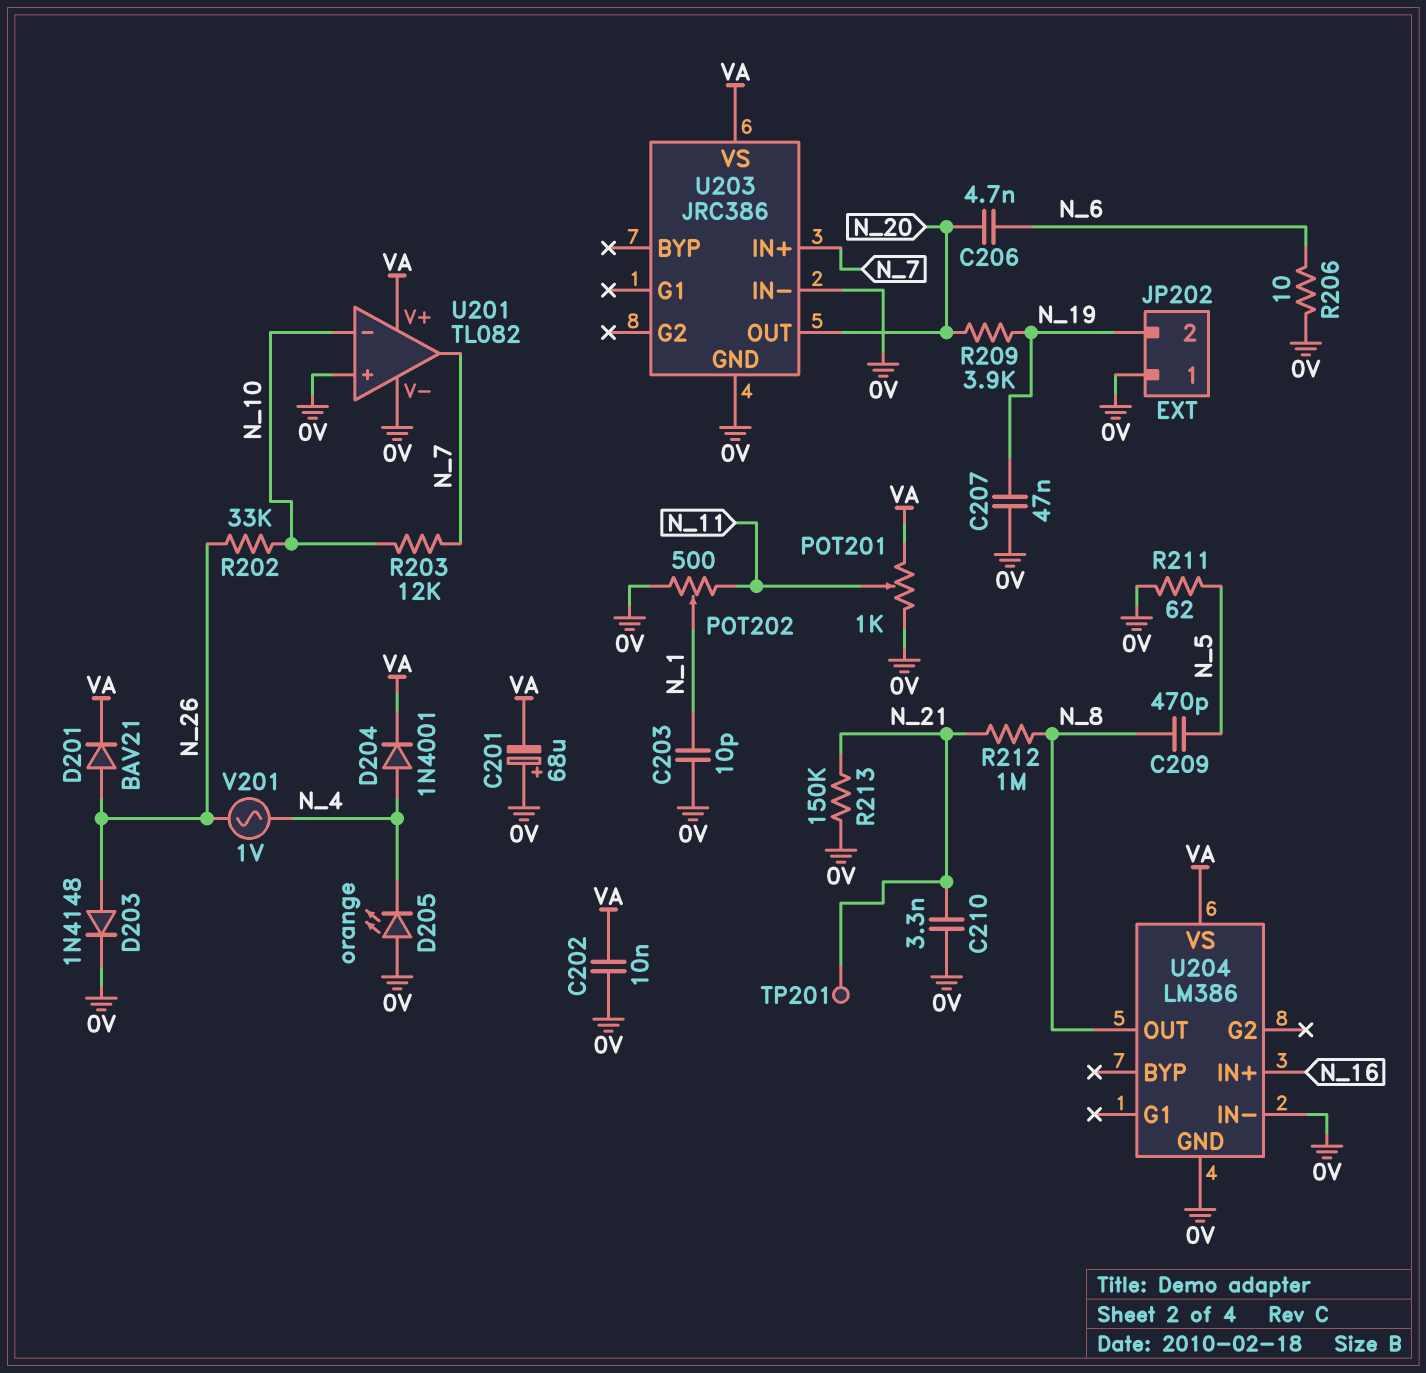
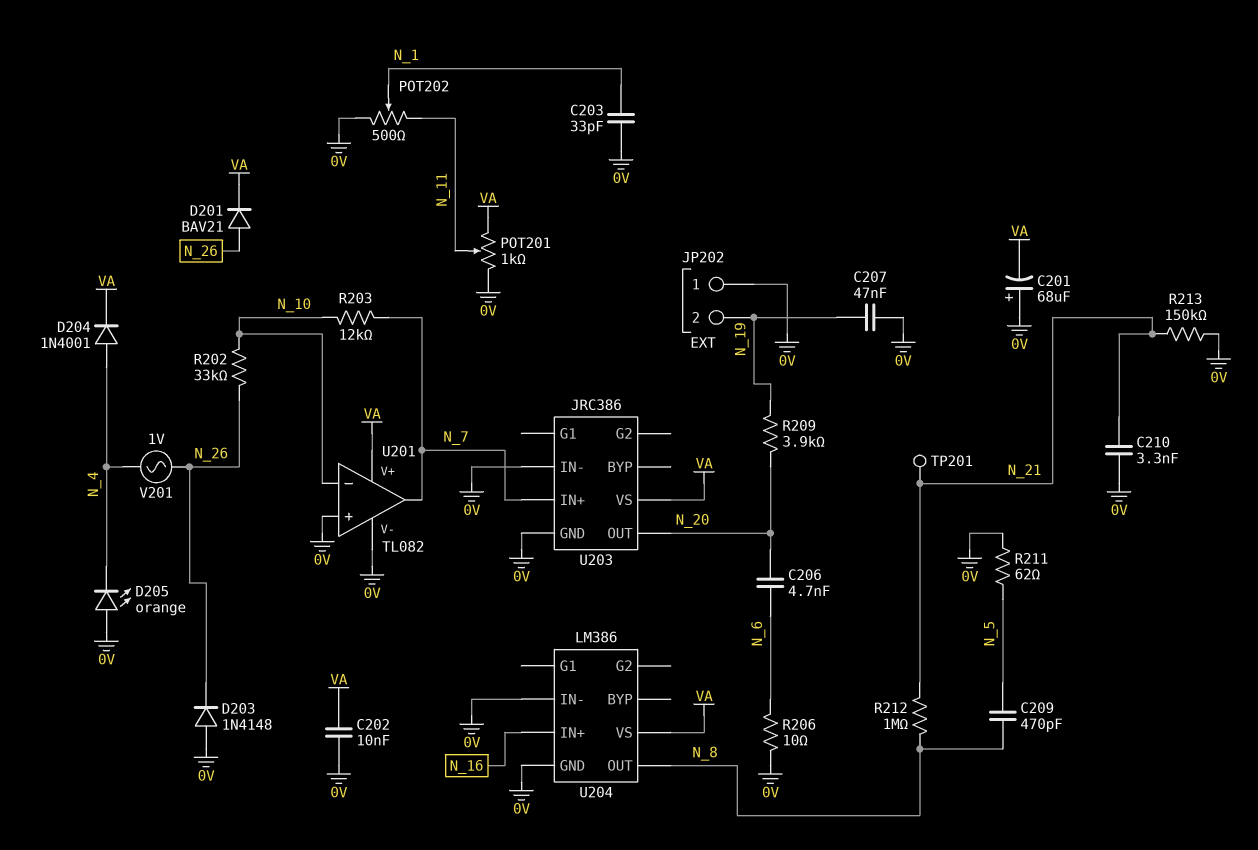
C203: 10pF (0V, N_1) -> 33pF (0V, N_1)
D203: diode 1N4148 (A N_26, K 0V) -> diode 1N4148 (A 0V, K N_26)

